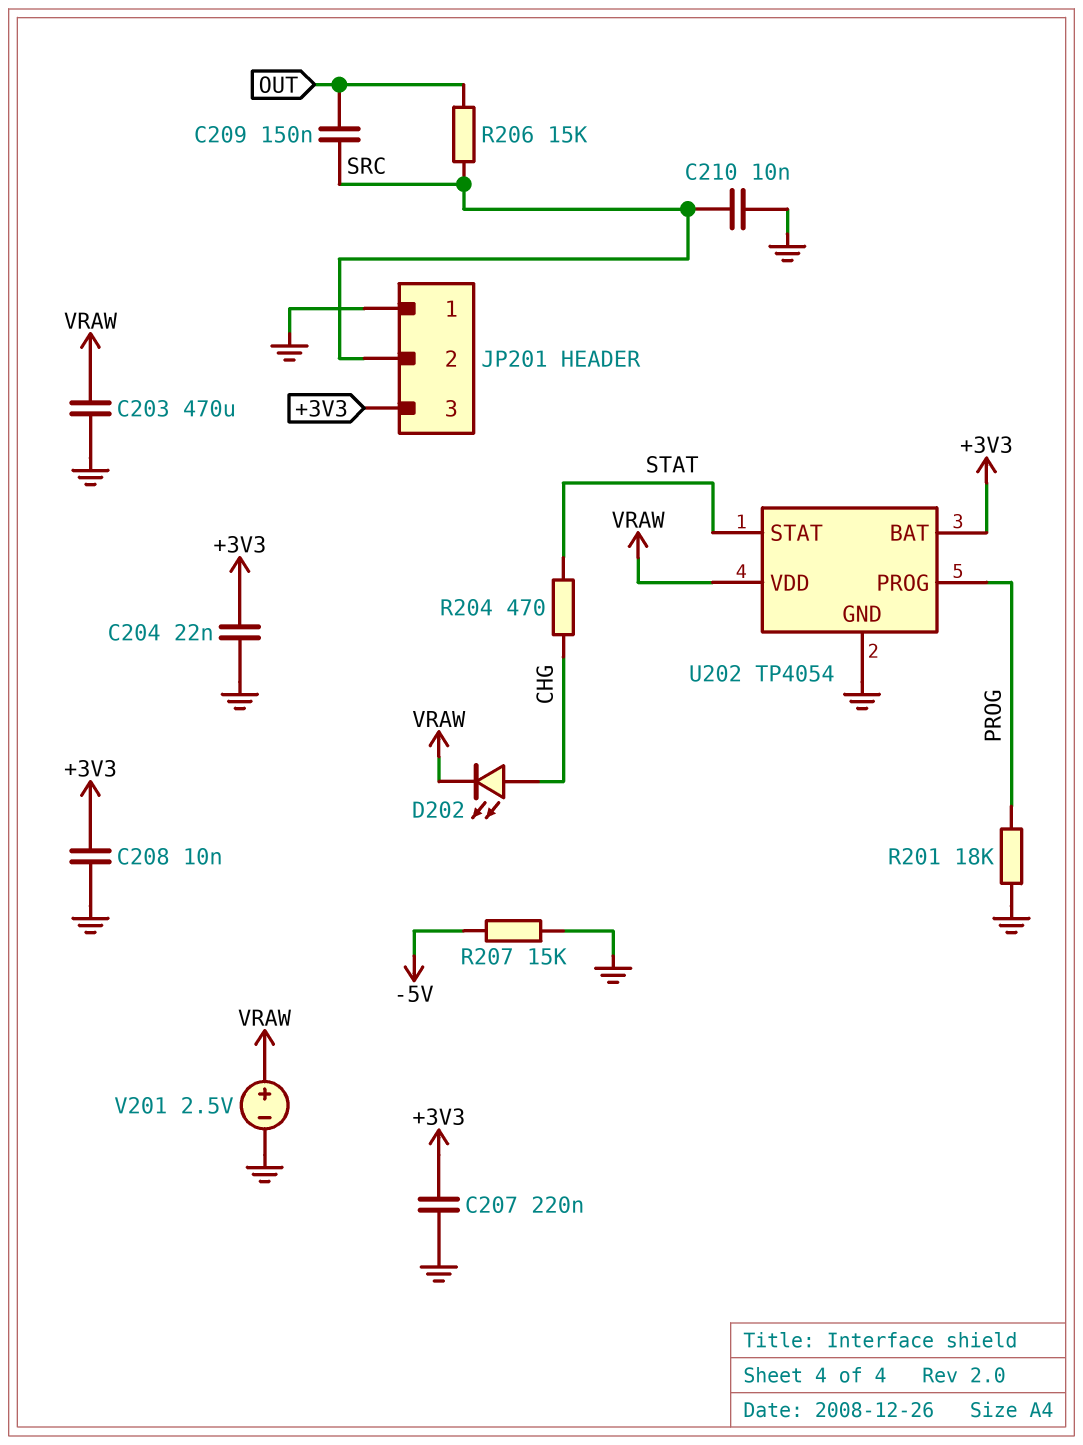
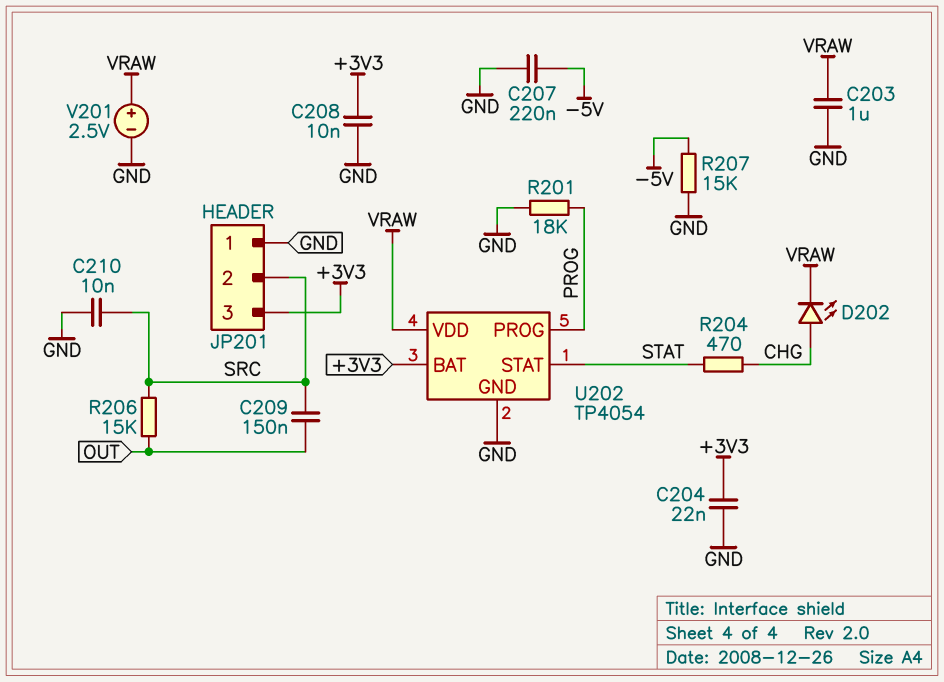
C203: 470uF (GND, VRAW) -> 1uF (GND, VRAW)
C207: 220nF (+3V3, GND) -> 220nF (-5V, GND)

